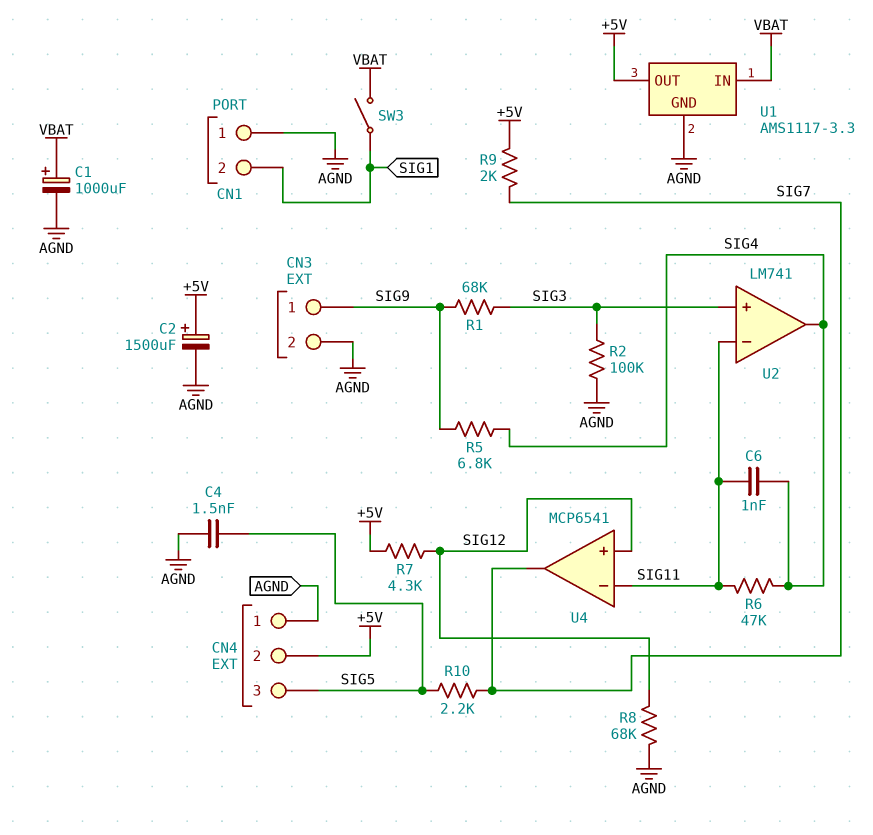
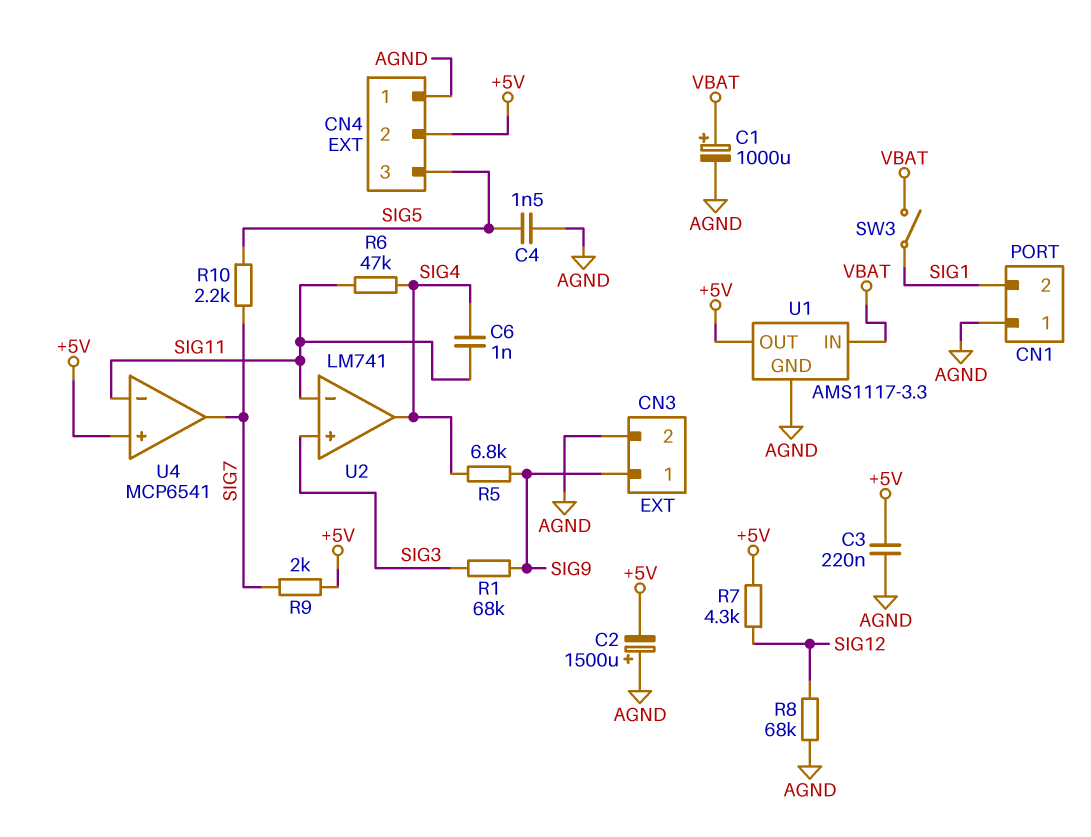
C2: 1500uF (plus +5V, minus AGND) -> 1500uF (plus AGND, minus +5V)
C3: none -> 220nF (+5V, AGND)
R2: 100k (AGND, SIG3) -> none
U4 pin in+: SIG12 -> +5V

